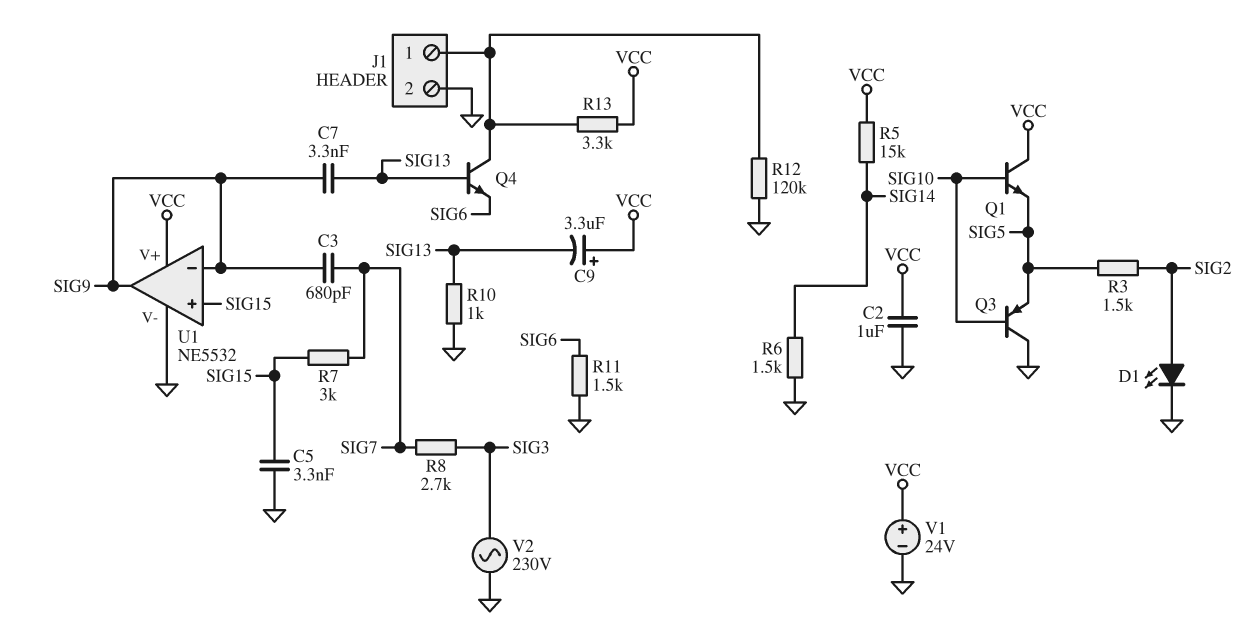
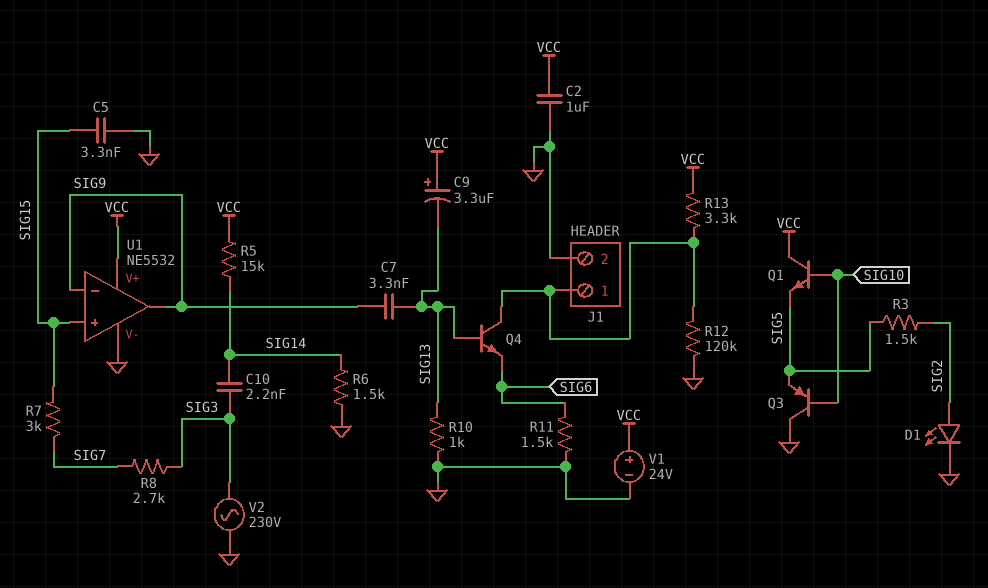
C3: 680pF (SIG7, SIG9) -> none
C10: none -> 2.2nF (SIG3, SIG14)

